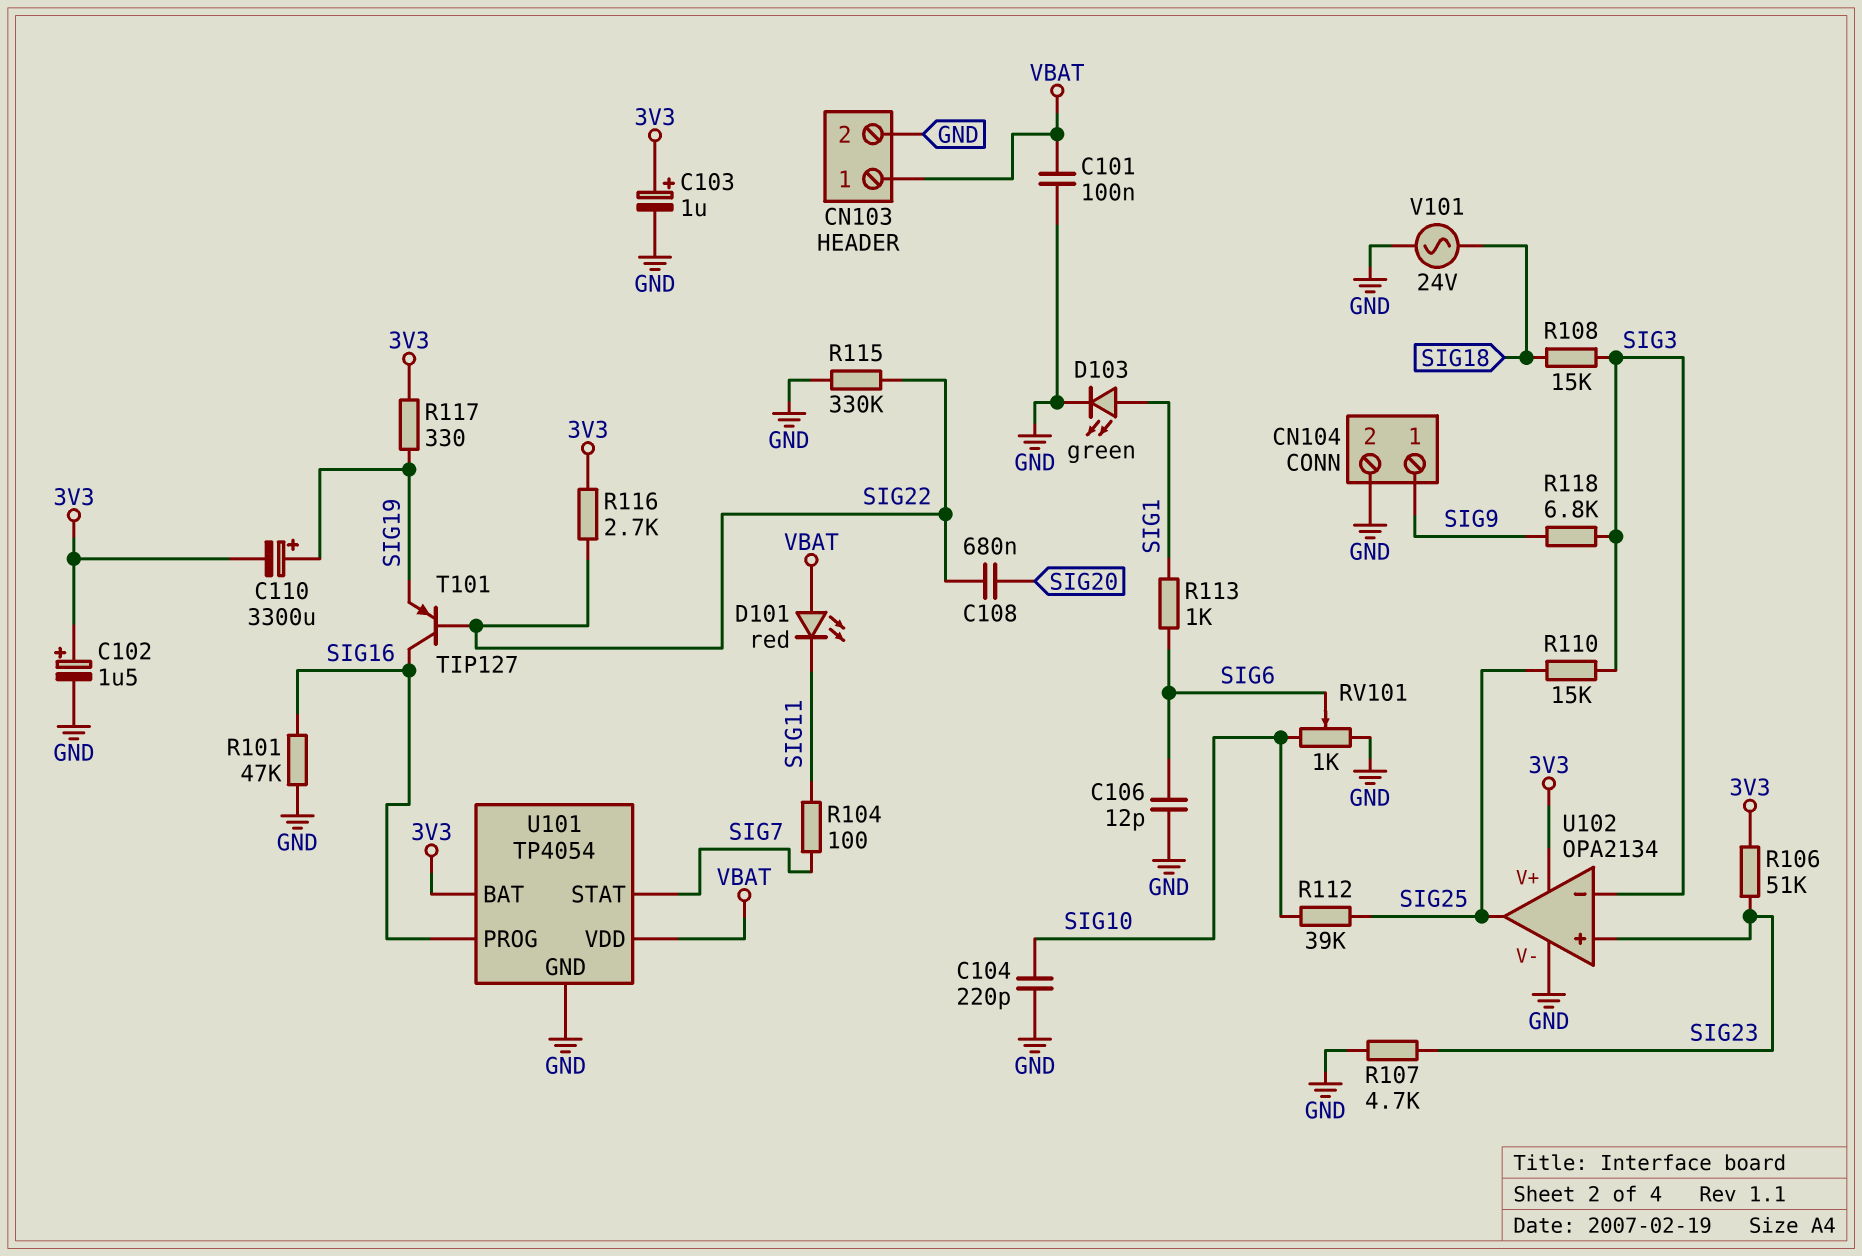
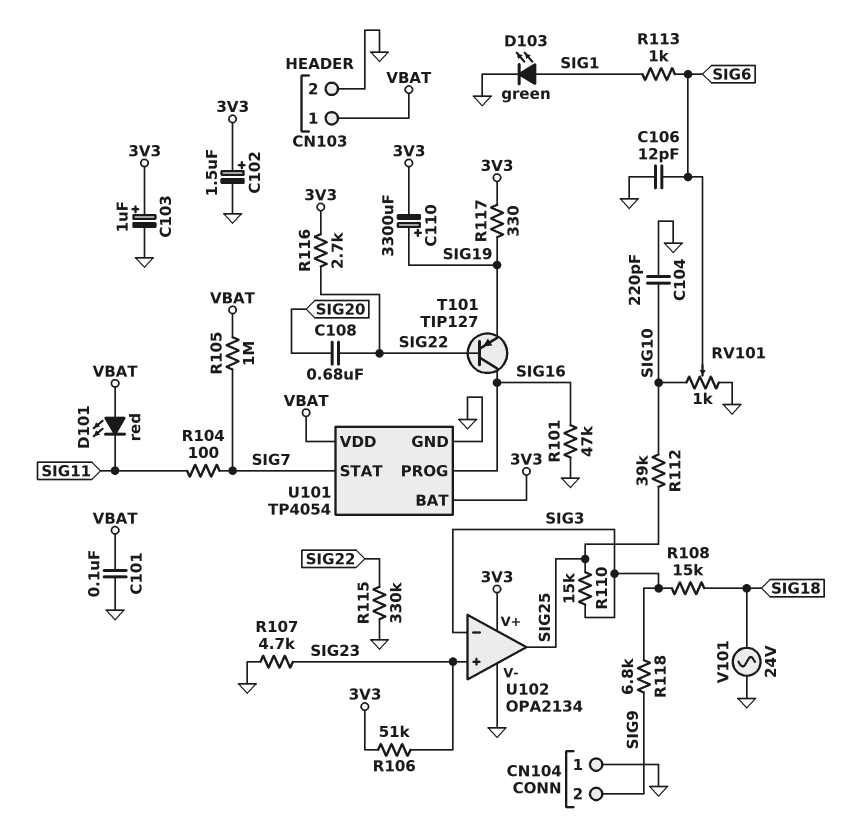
CN104 pin 1: SIG9 -> GND
CN104 pin 2: GND -> SIG9
R105: none -> 1M (SIG7, VBAT)

